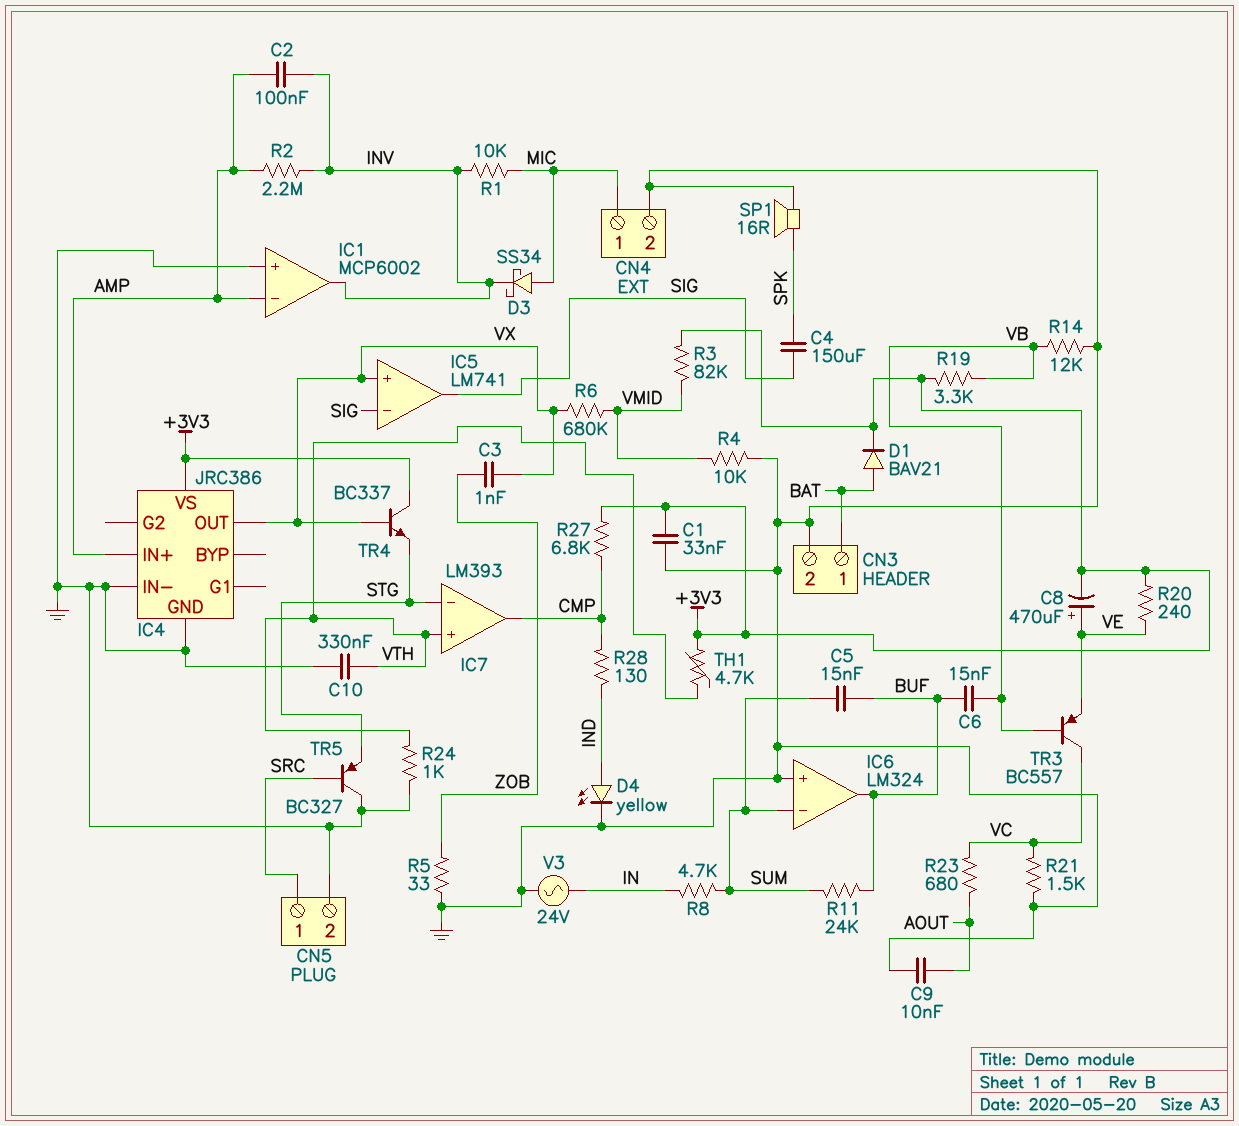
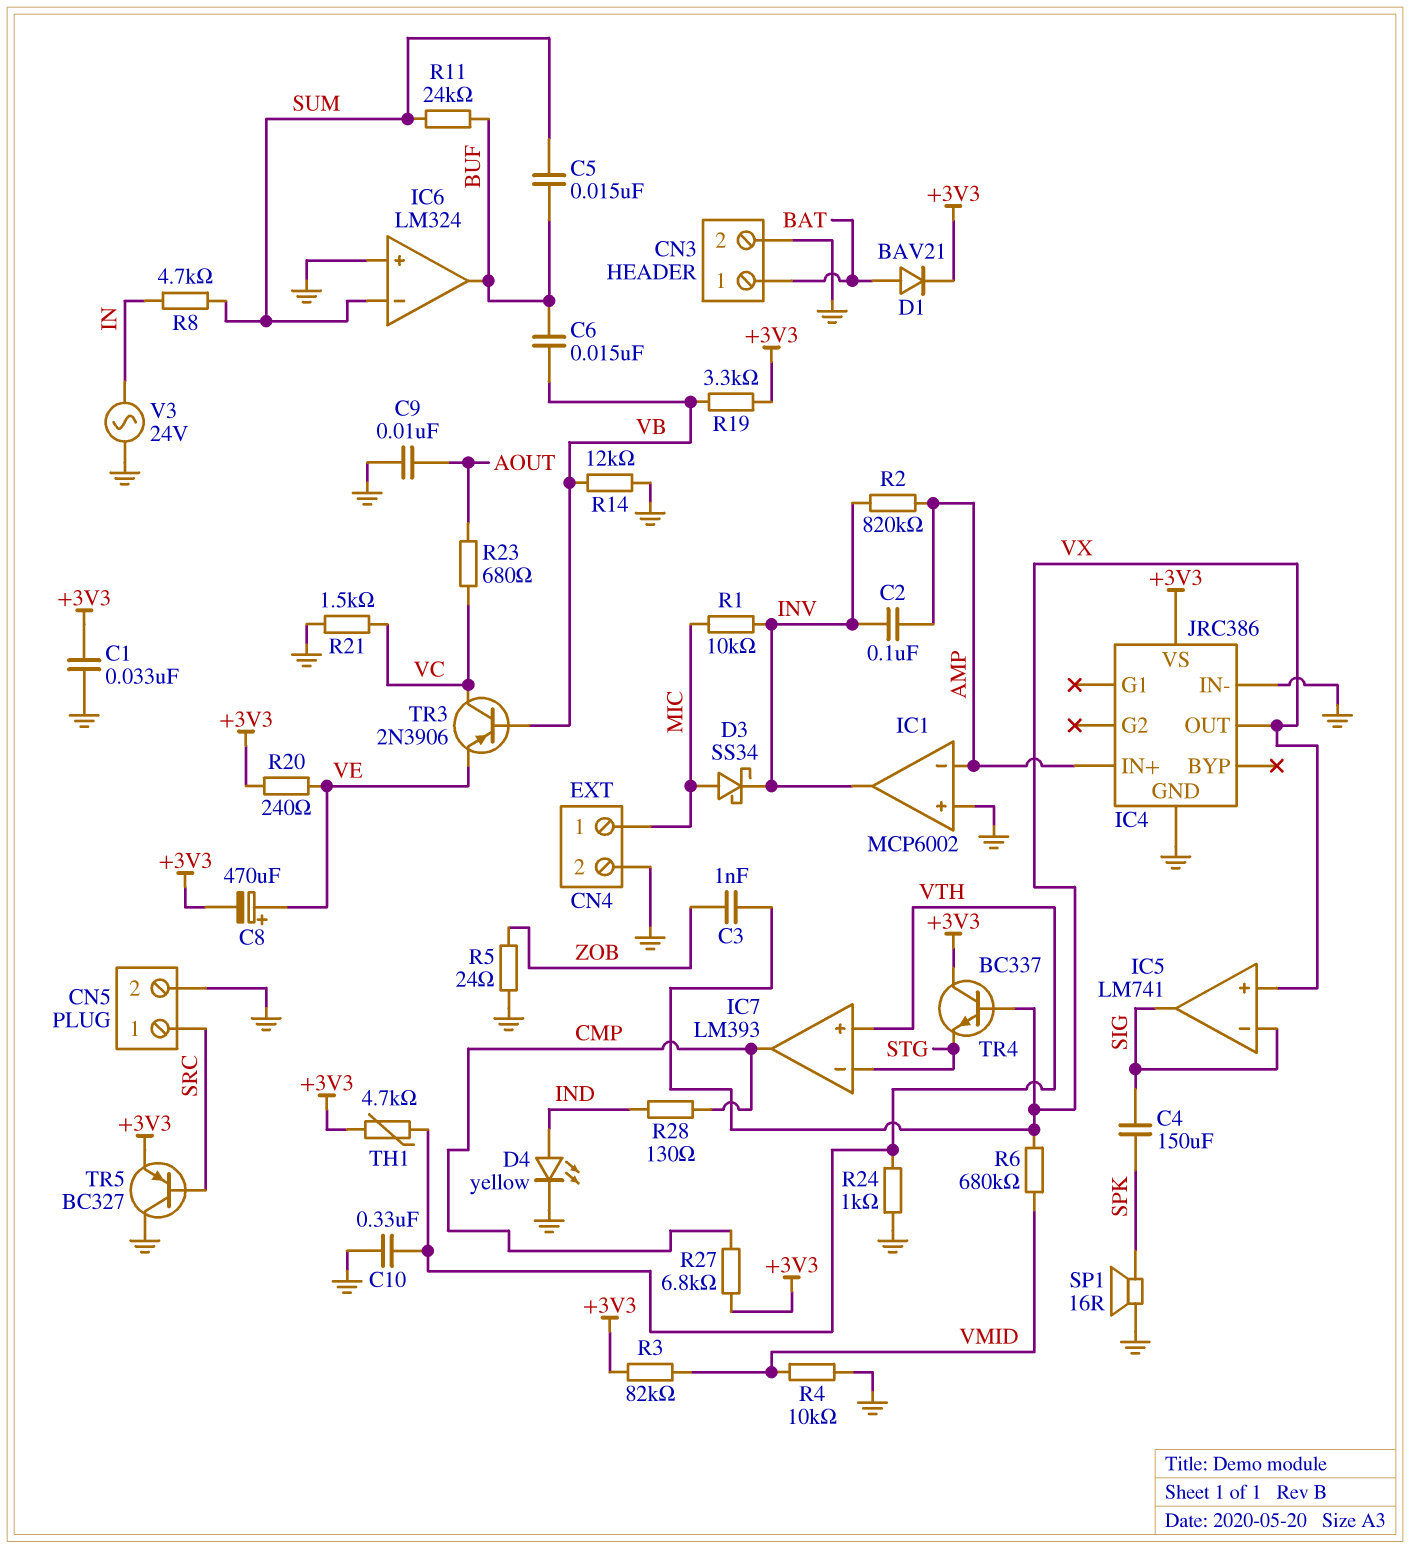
R2: 2.2M (AMP, INV) -> 820k (AMP, INV)
R5: 33 (GND, ZOB) -> 24 (GND, ZOB)
TR3: PNP BC557 (B VB, C VC, E VE) -> PNP 2N3906 (B VB, C VC, E VE)
TR5: PNP BC327 (B SRC, C GND, E STG) -> PNP BC327 (B SRC, C GND, E +3V3)

